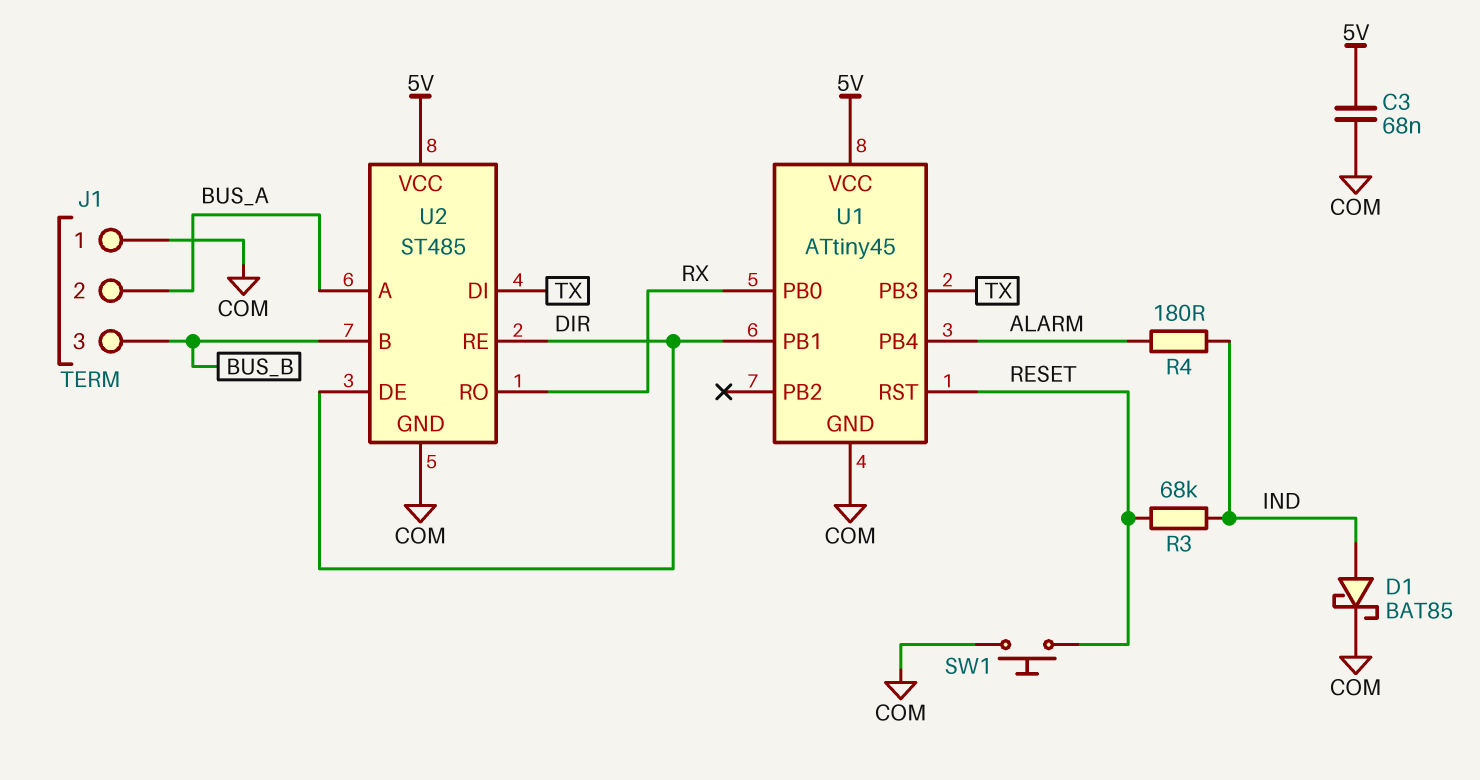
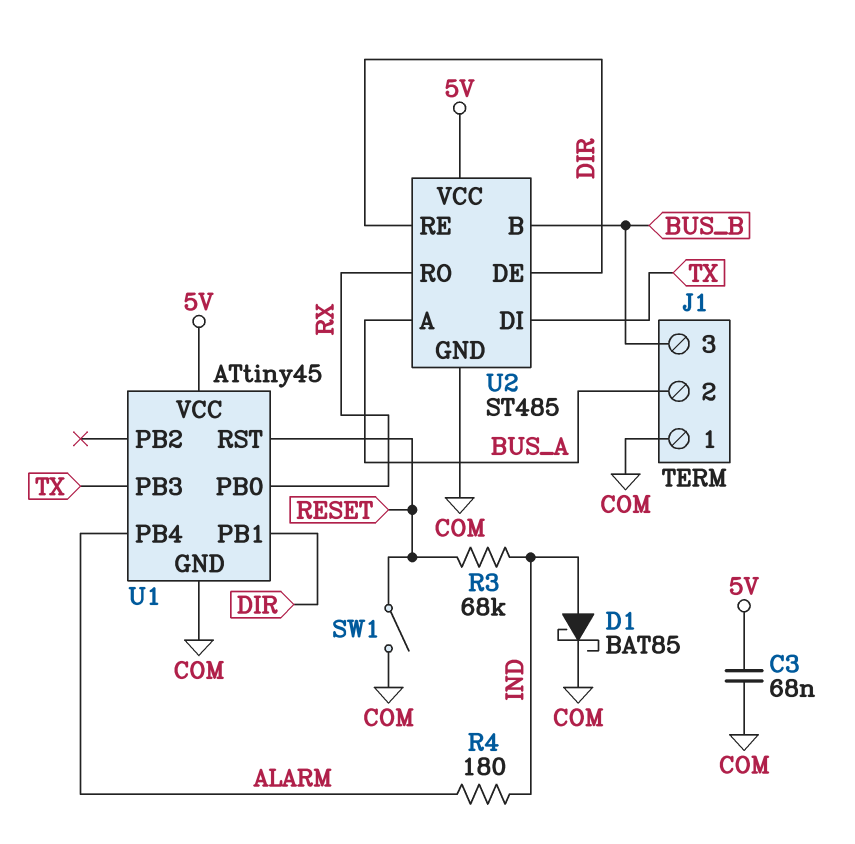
SW1: button (COM, RESET) -> switch (COM, RESET)

